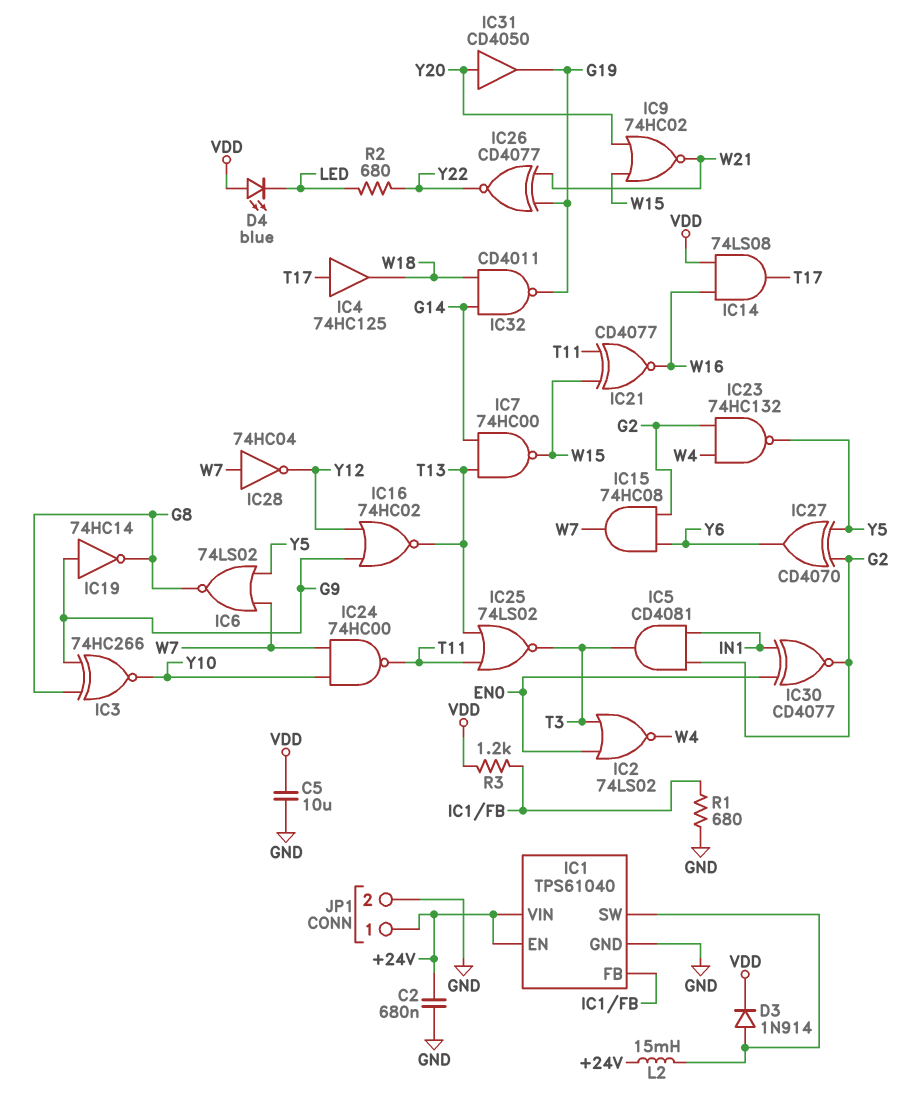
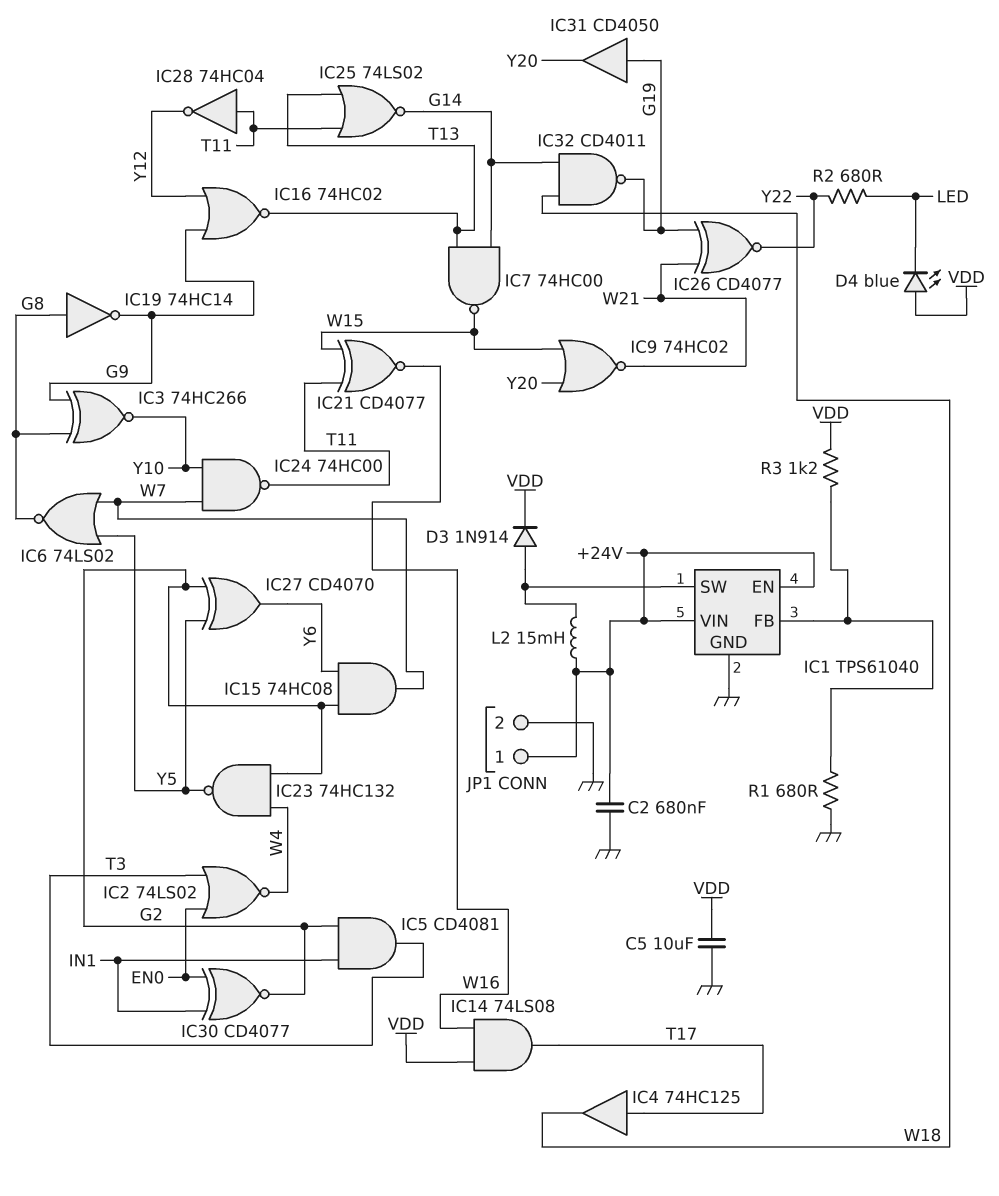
IC19: NOT 74HC14 (in G9, out G8) -> NOT 74HC14 (in G8, out G9)
IC25: NOR 74LS02 (in T11, in T13, out T3) -> NOR 74LS02 (in T11, in T13, out G14)
IC28: NOT 74HC04 (in W7, out Y12) -> NOT 74HC04 (in T11, out Y12)
IC31: buffer CD4050 (in Y20, out G19) -> buffer CD4050 (in G19, out Y20)

